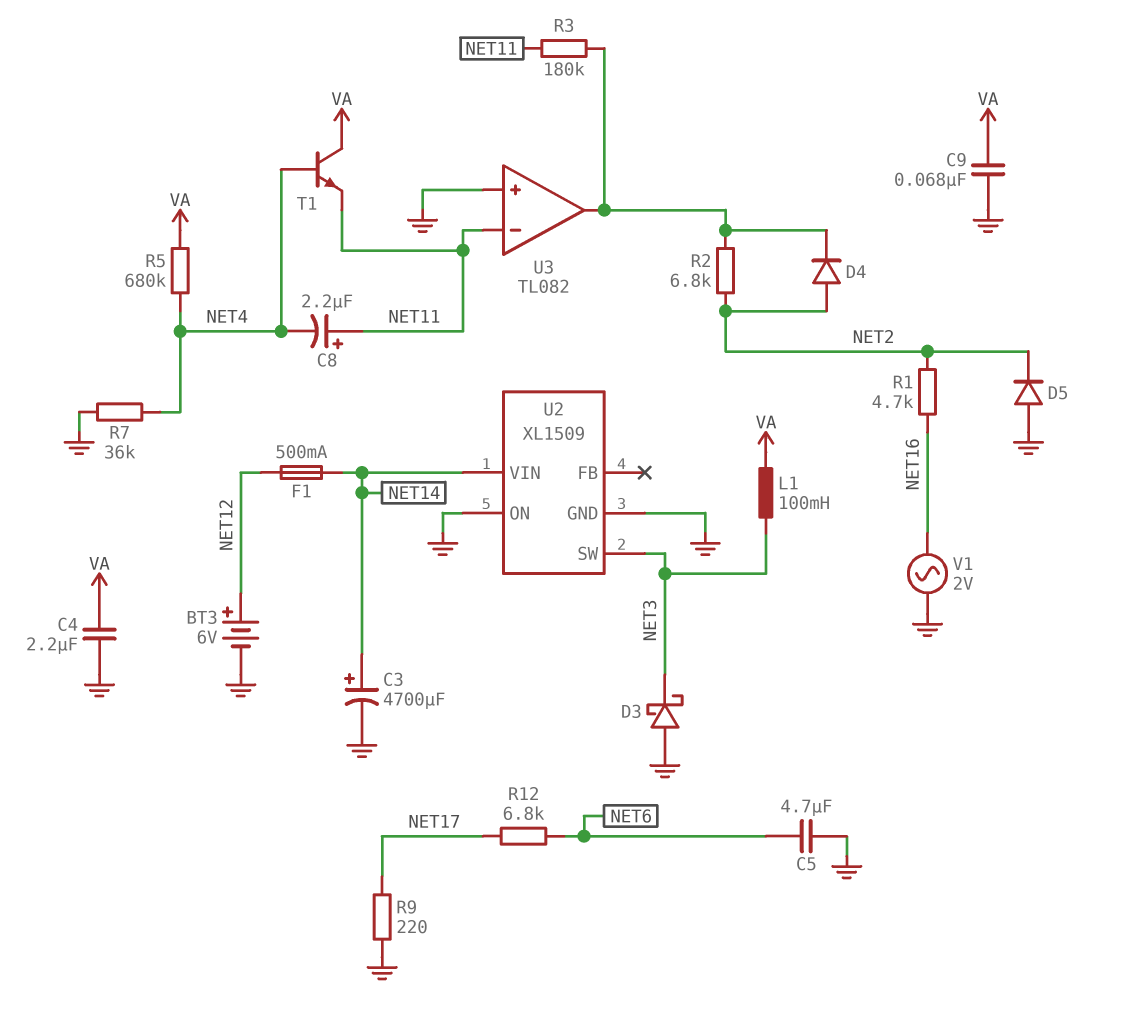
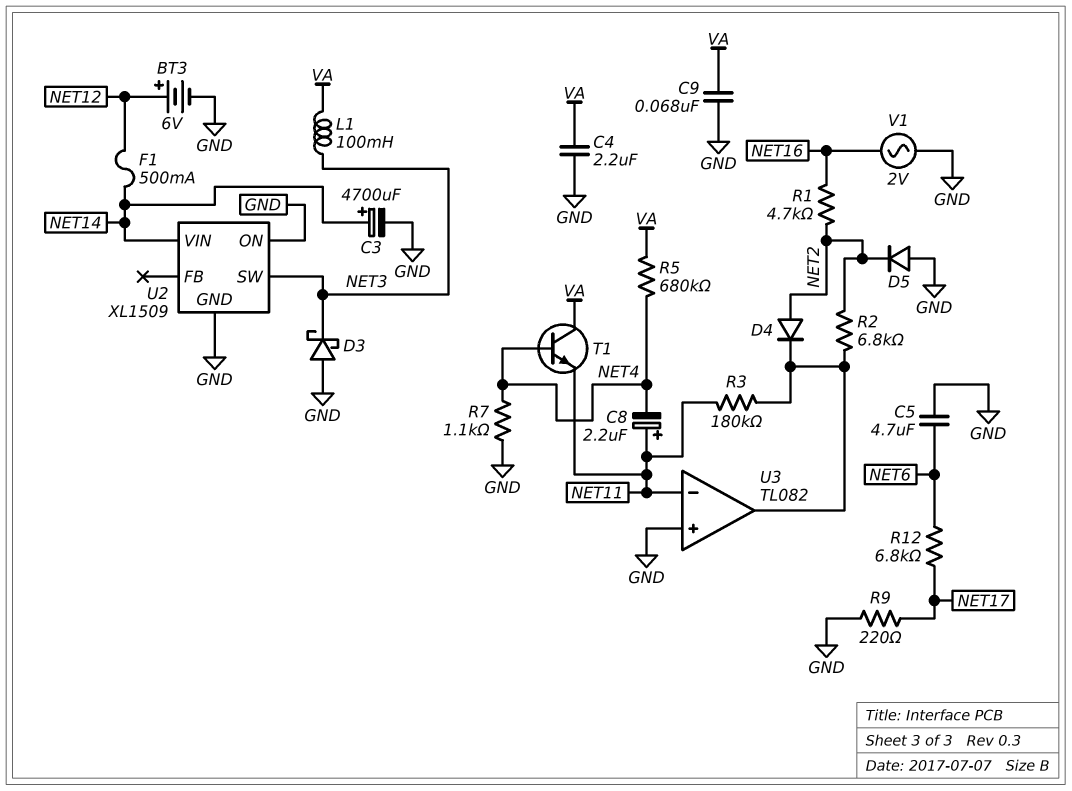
R7: 36k (GND, NET4) -> 1.1k (GND, NET4)

